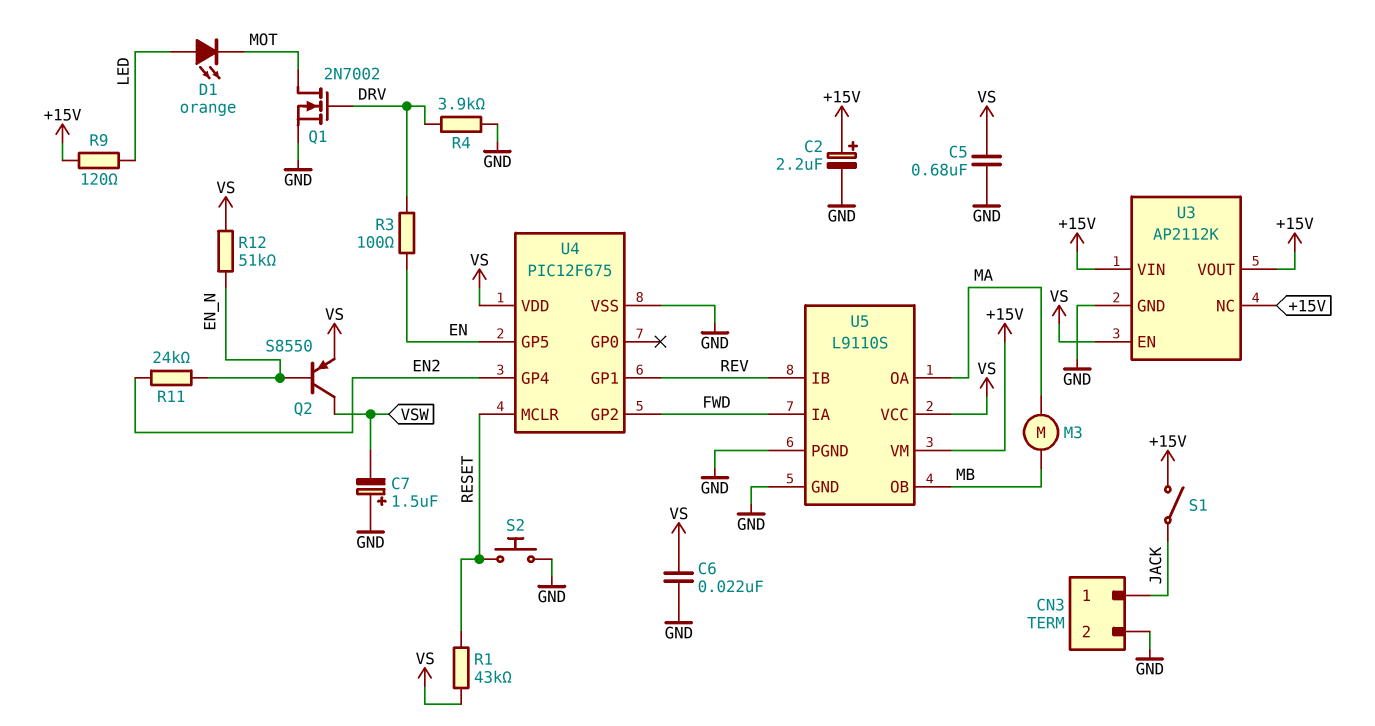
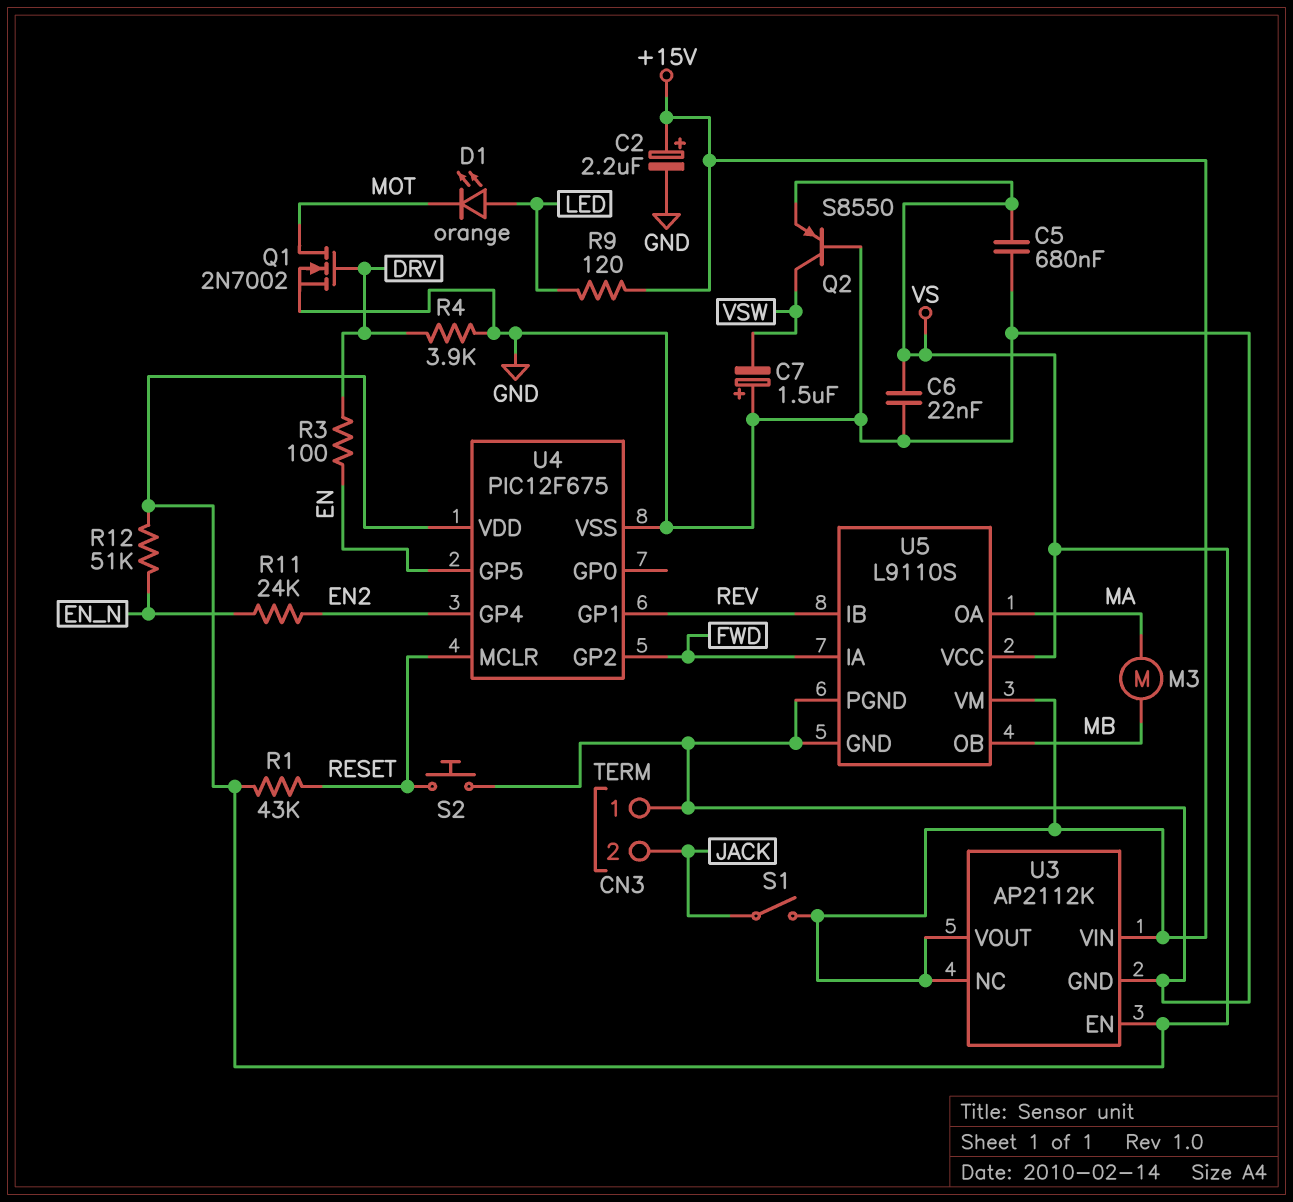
CN3 pin 1: JACK -> GND
CN3 pin 2: GND -> JACK
Q2: PNP S8550 (B EN_N, C VSW, E VS) -> PNP S8550 (B GND, C VSW, E VS)

